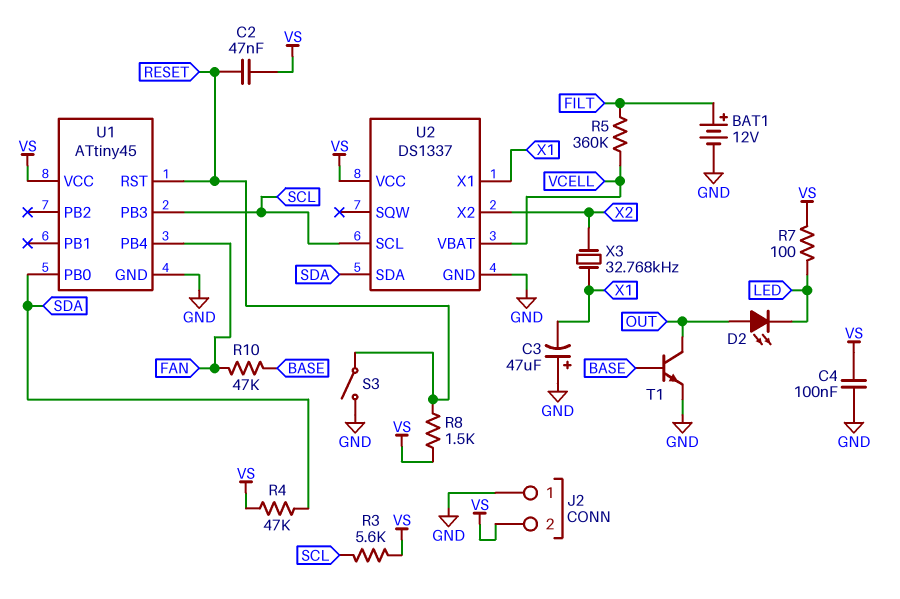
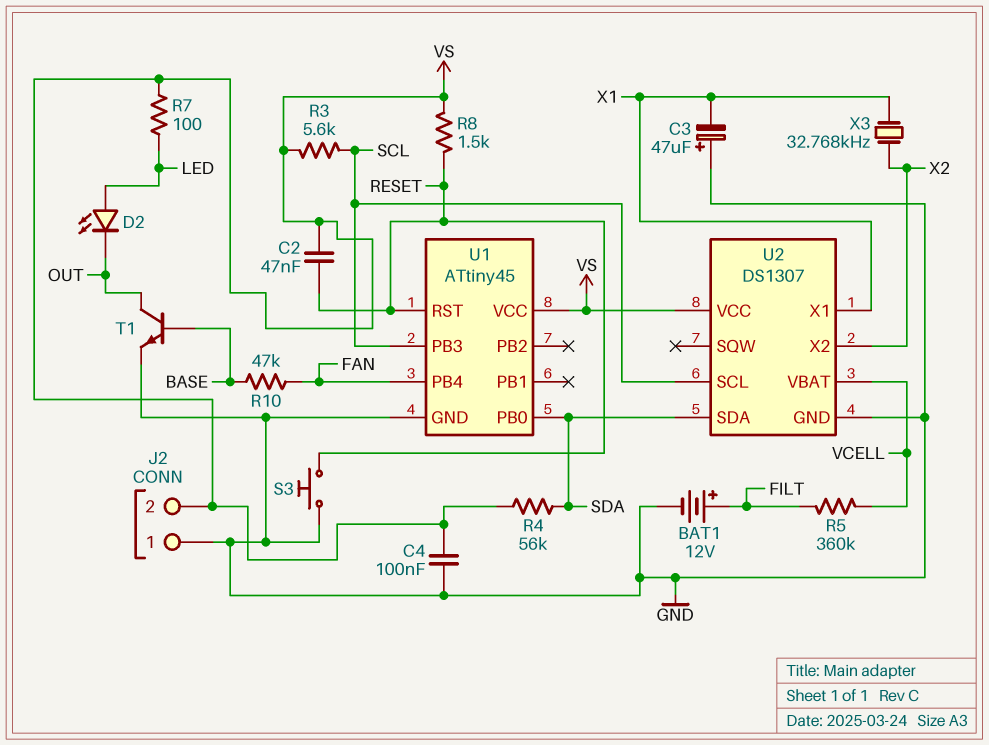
D2: LED (A OUT, K LED) -> LED (A LED, K OUT)
R4: 47k (SDA, VS) -> 56k (SDA, VS)
S3: switch (GND, RESET) -> button (GND, RESET)
U2: DS1337 -> DS1307

